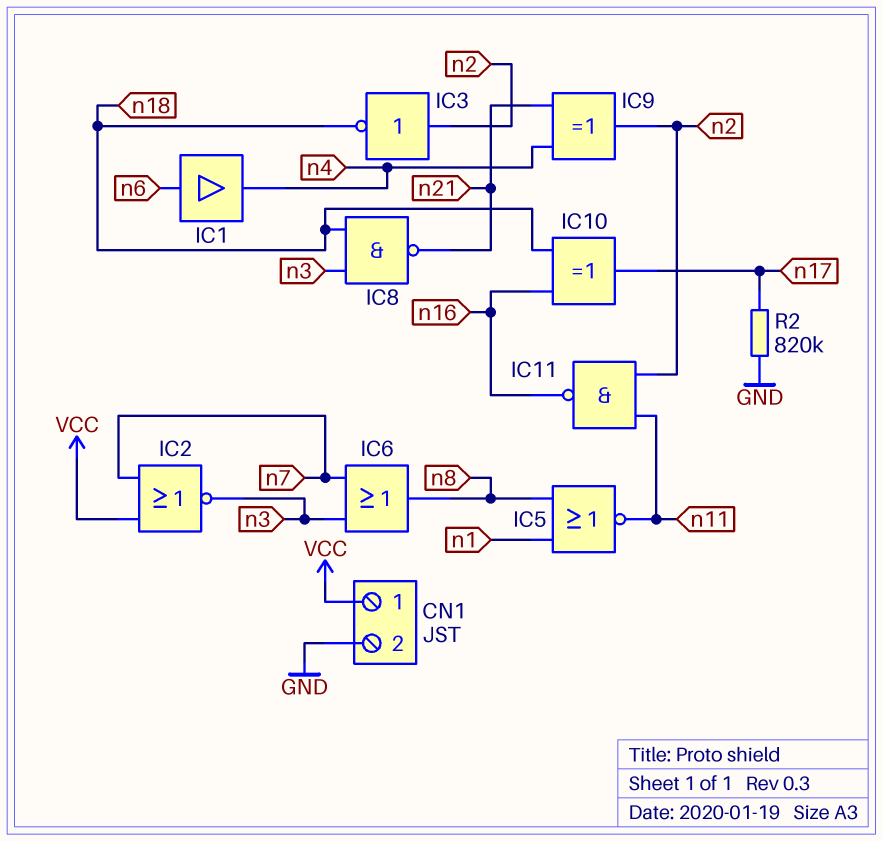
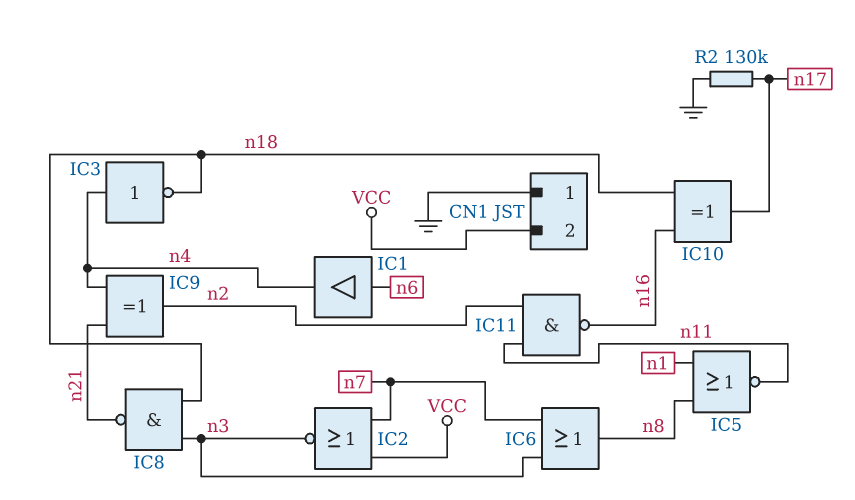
CN1 pin 1: VCC -> GND
CN1 pin 2: GND -> VCC
IC3: NOT (in n2, out n18) -> NOT (in n4, out n18)
R2: 820k (GND, n17) -> 130k (GND, n17)

